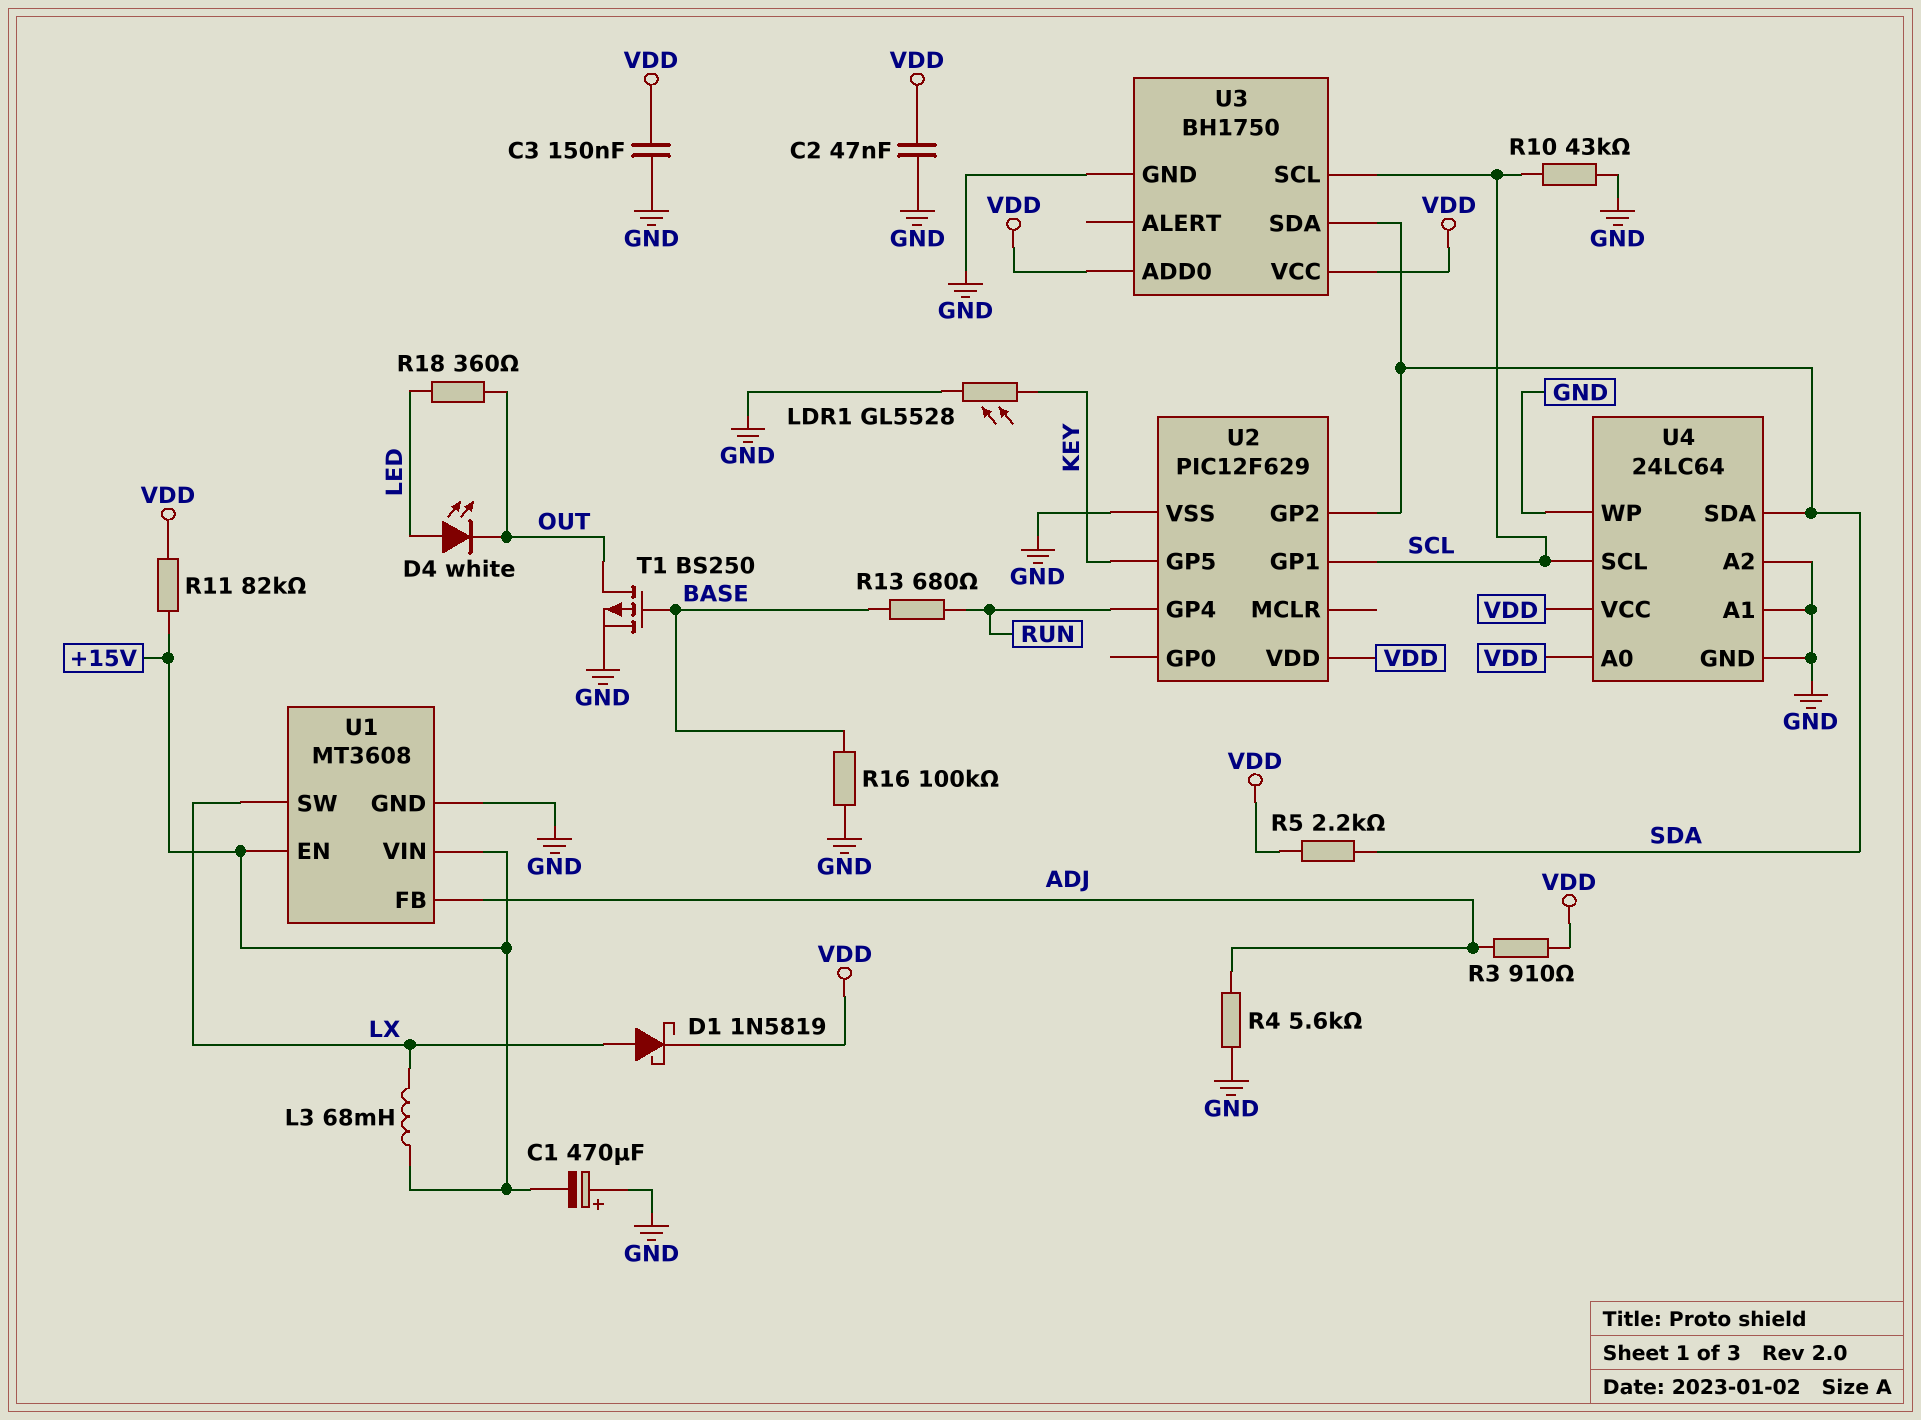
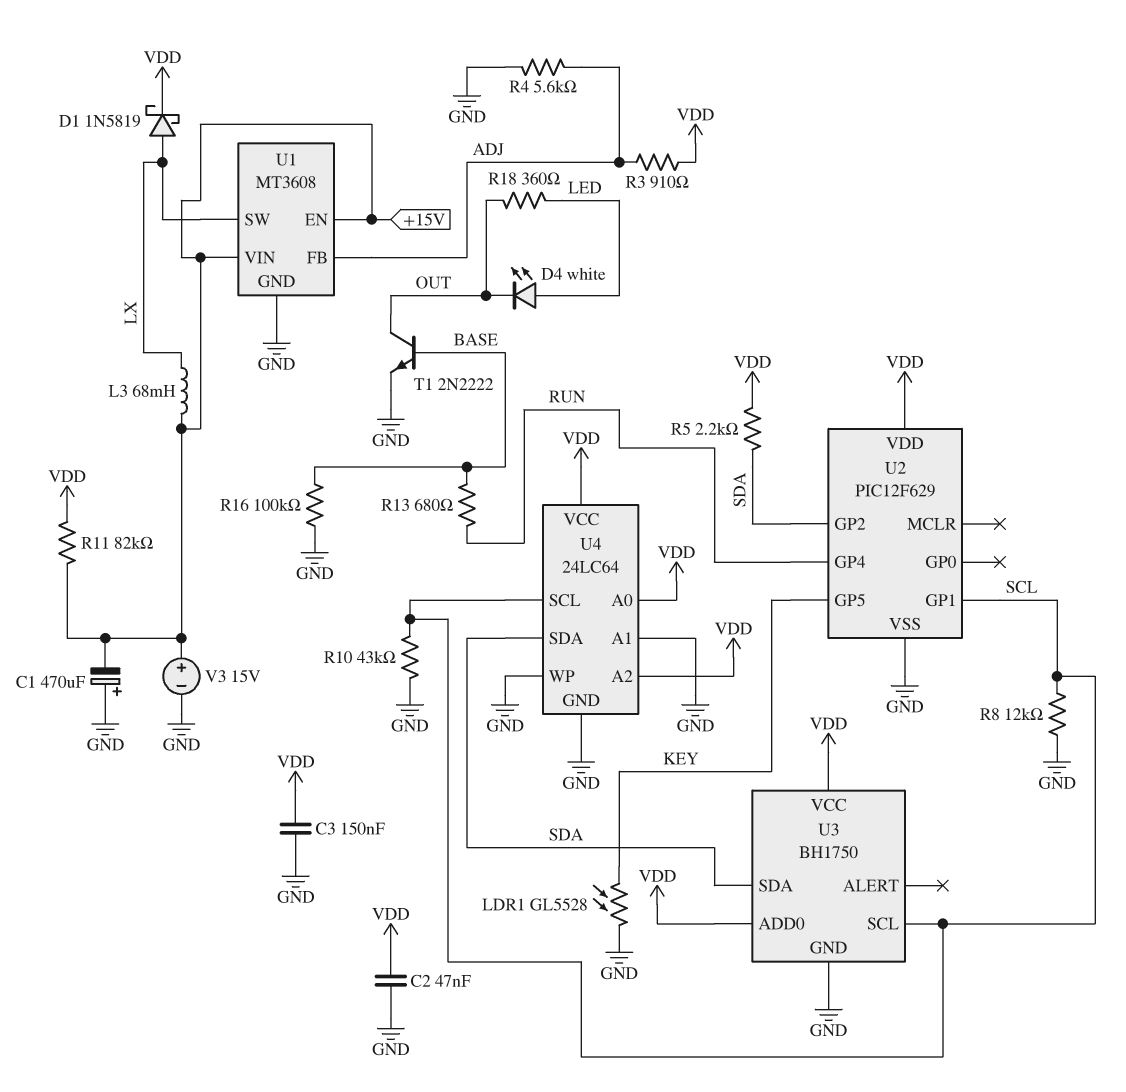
R8: none -> 12k (GND, SCL)
T1: PMOS BS250 (G BASE, D OUT, S GND) -> NPN 2N2222 (B BASE, C OUT, E GND)
U4 pin A2: GND -> VDD
V3: none -> 15V (plus +15V, minus GND)

